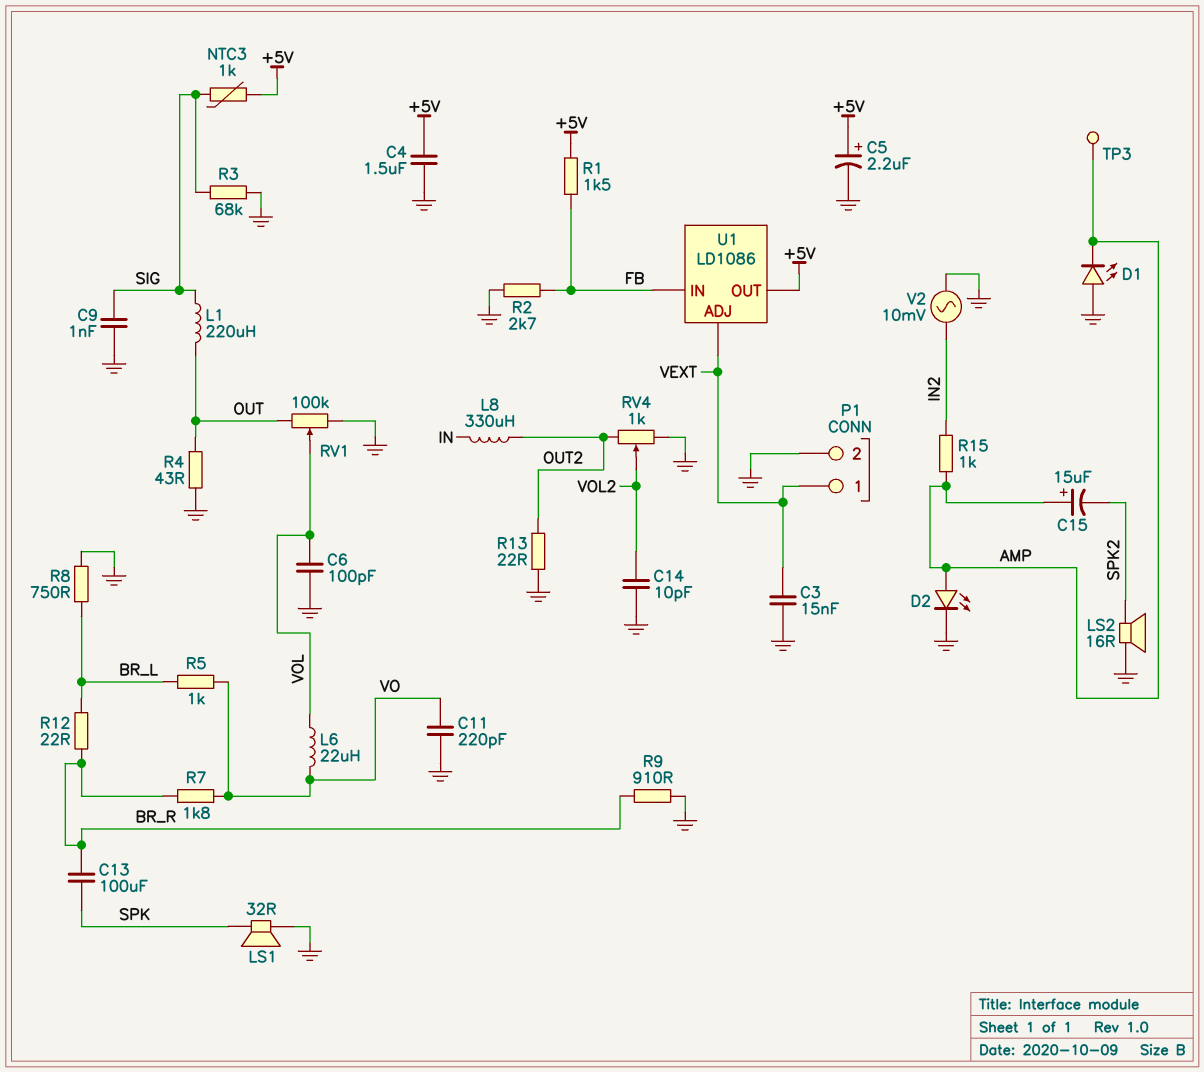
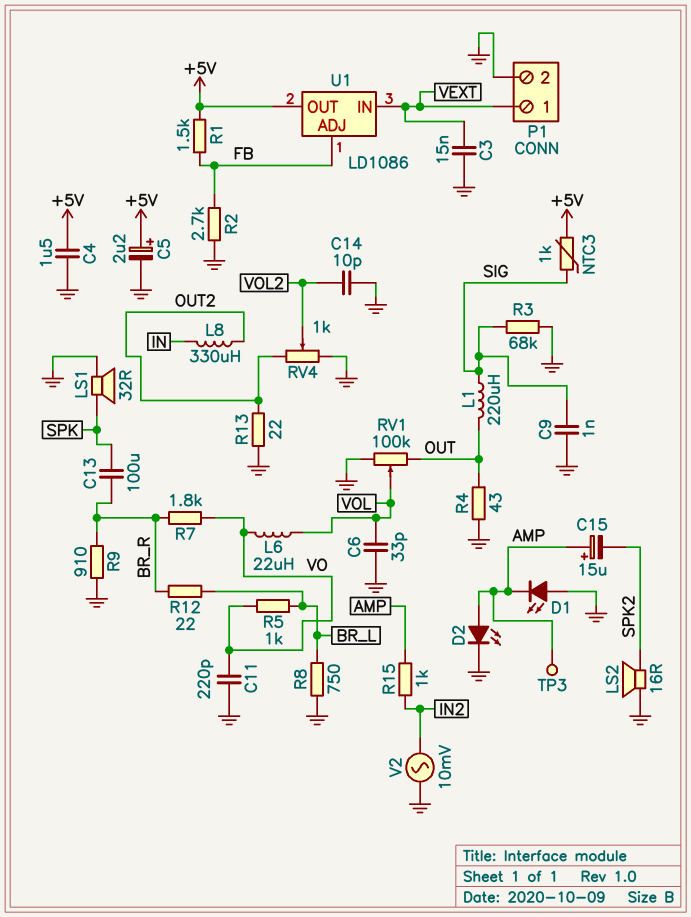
C6: 100pF (GND, VOL) -> 33pF (GND, VOL)
U1 pin ADJ: VEXT -> FB
U1 pin IN: FB -> VEXT

